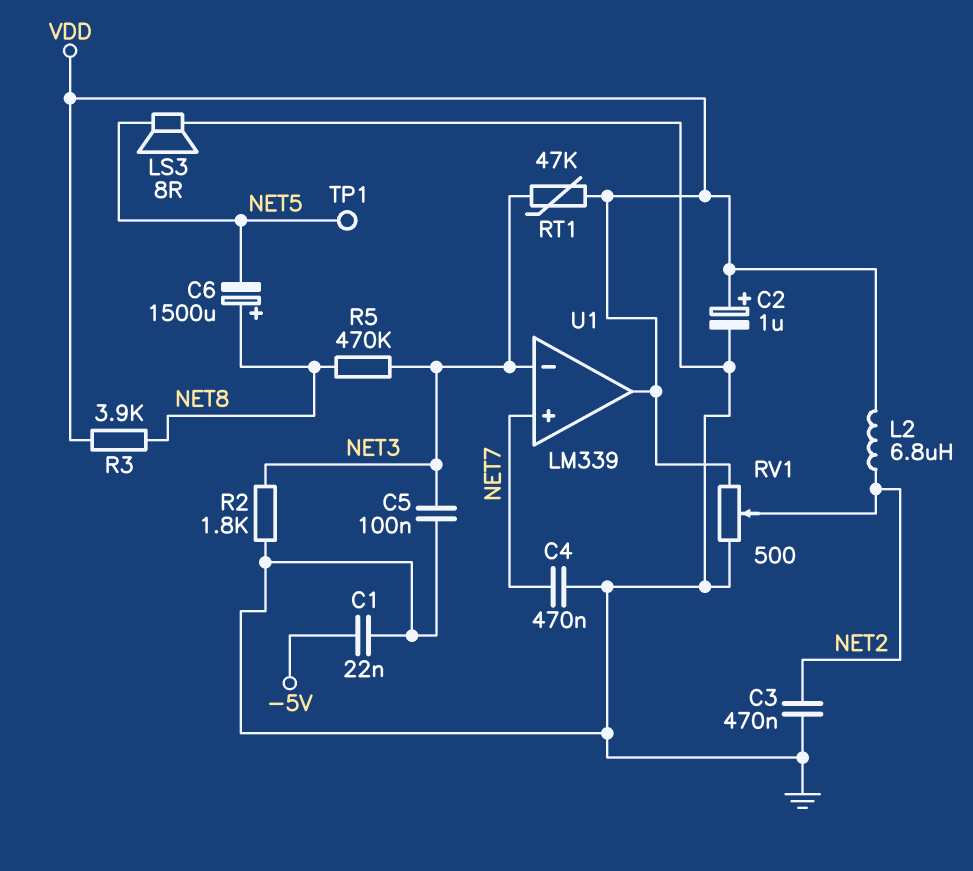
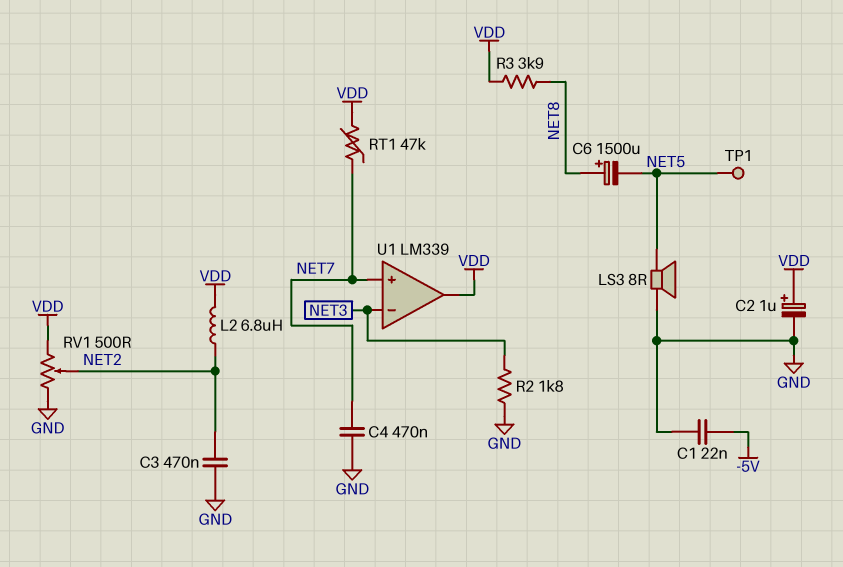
C5: 100nF (GND, NET3) -> none
R5: 470k (NET3, NET8) -> none
RT1: 47k (NET3, VDD) -> 47k (NET7, VDD)

